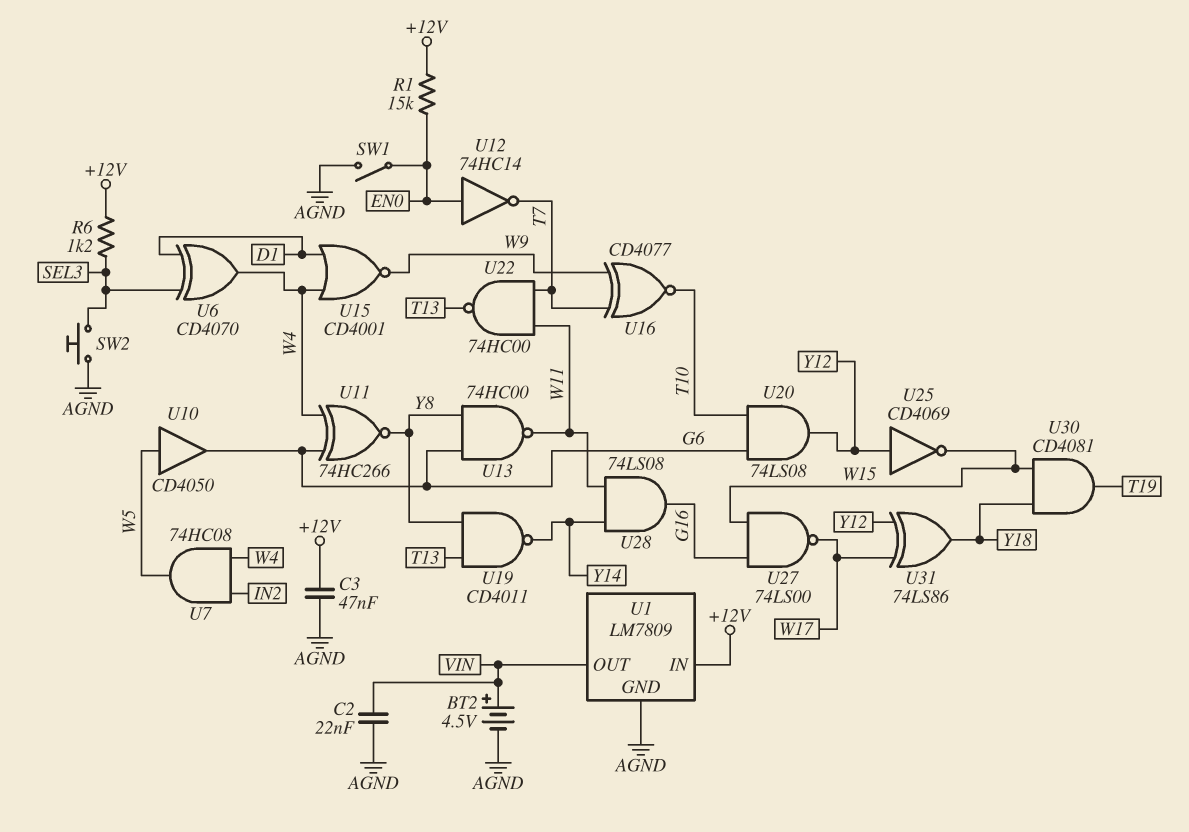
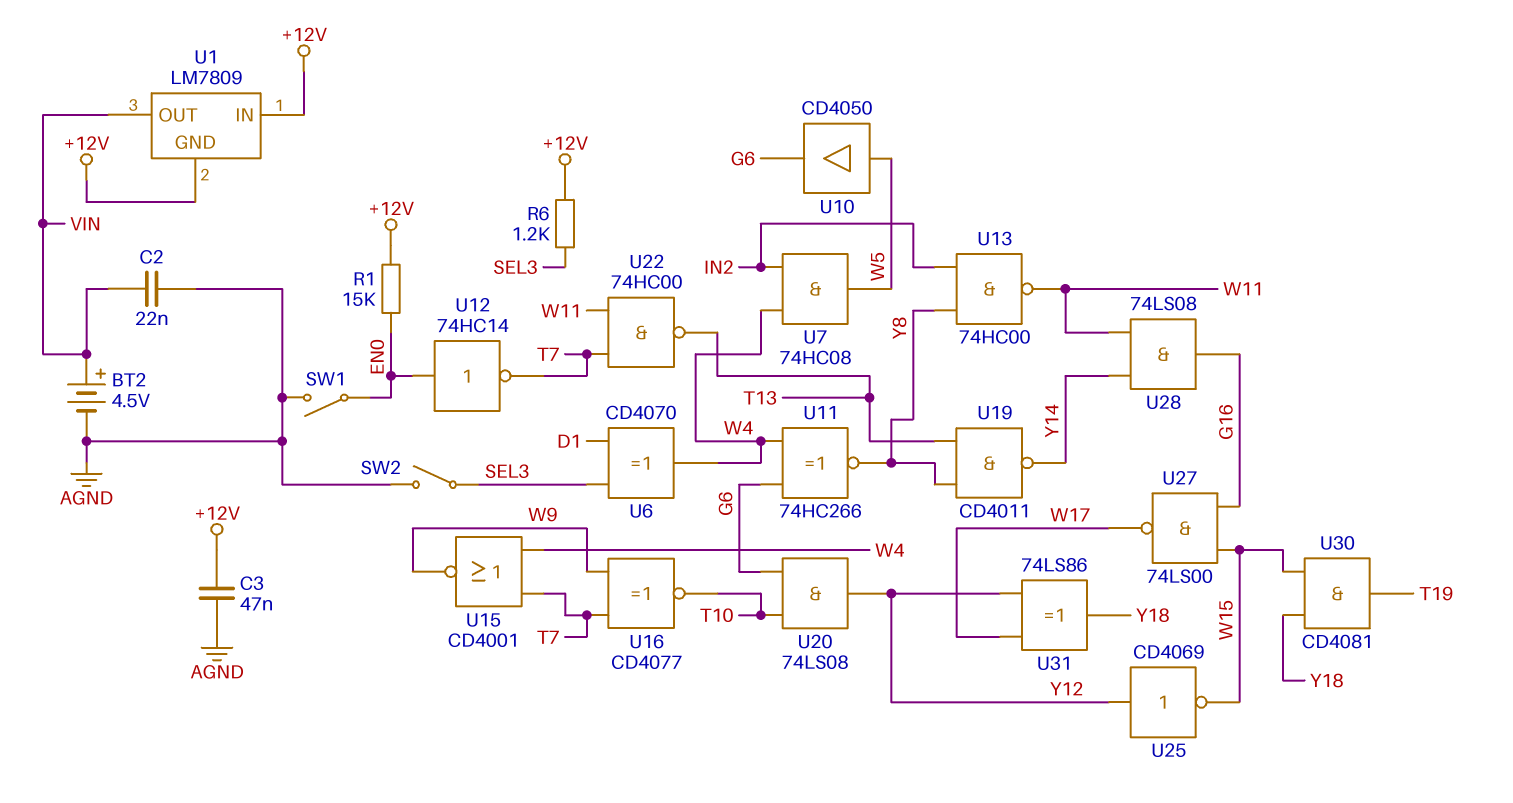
SW2: button (AGND, SEL3) -> switch (AGND, SEL3)
U1 pin GND: AGND -> +12V
U13: NAND 74HC00 (in G6, in Y8, out W11) -> NAND 74HC00 (in IN2, in Y8, out W11)
U15: NOR CD4001 (in D1, in W4, out W9) -> NOR CD4001 (in T7, in W4, out W9)

